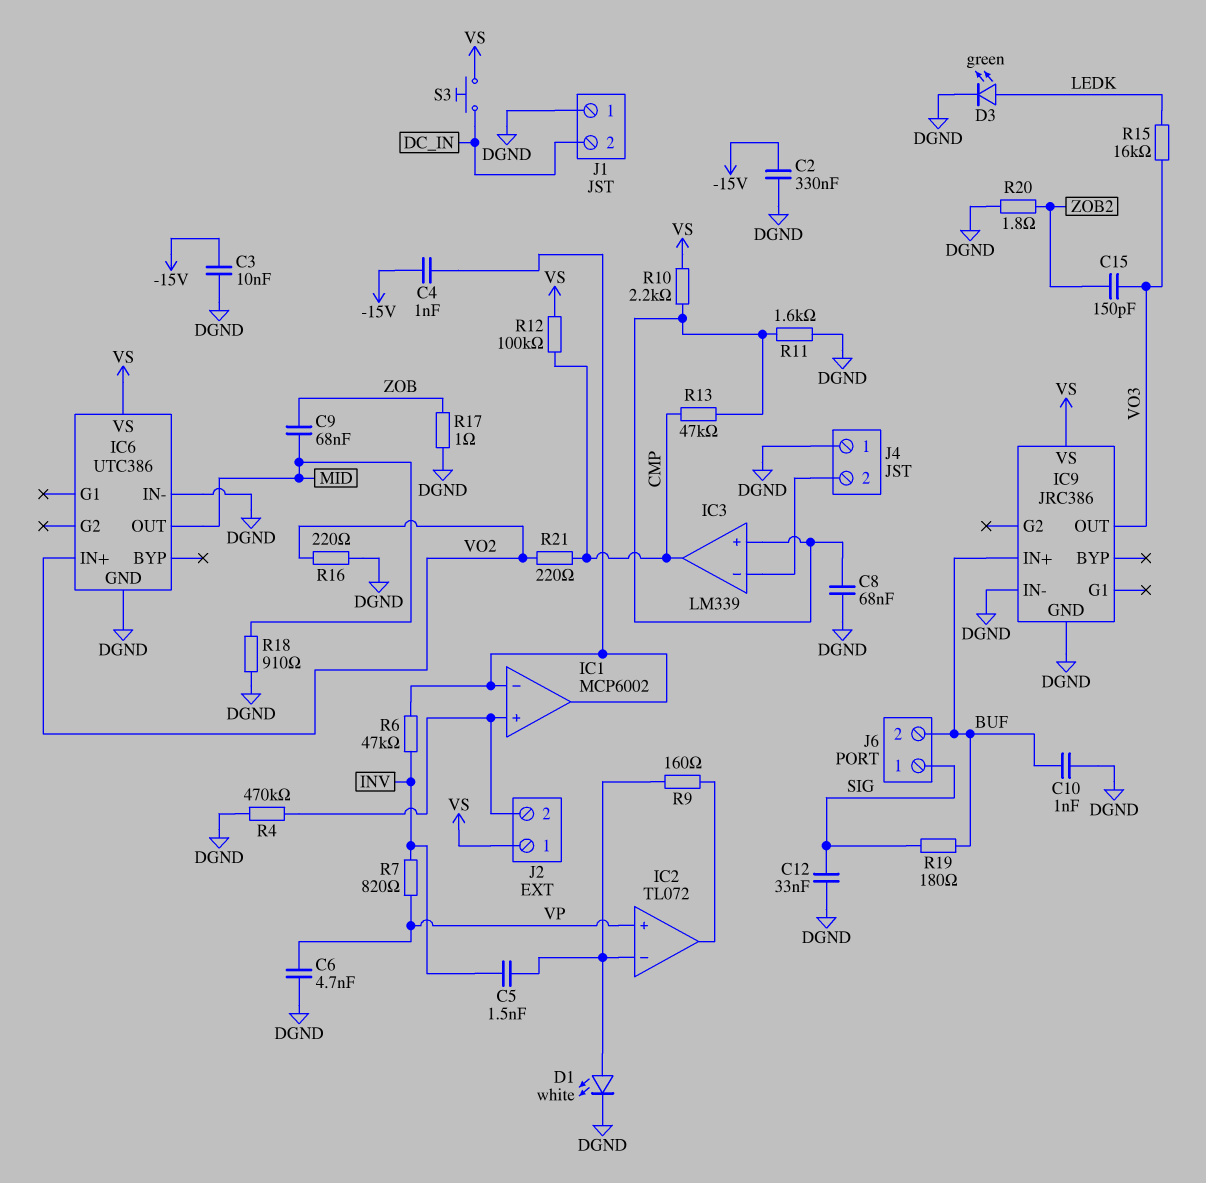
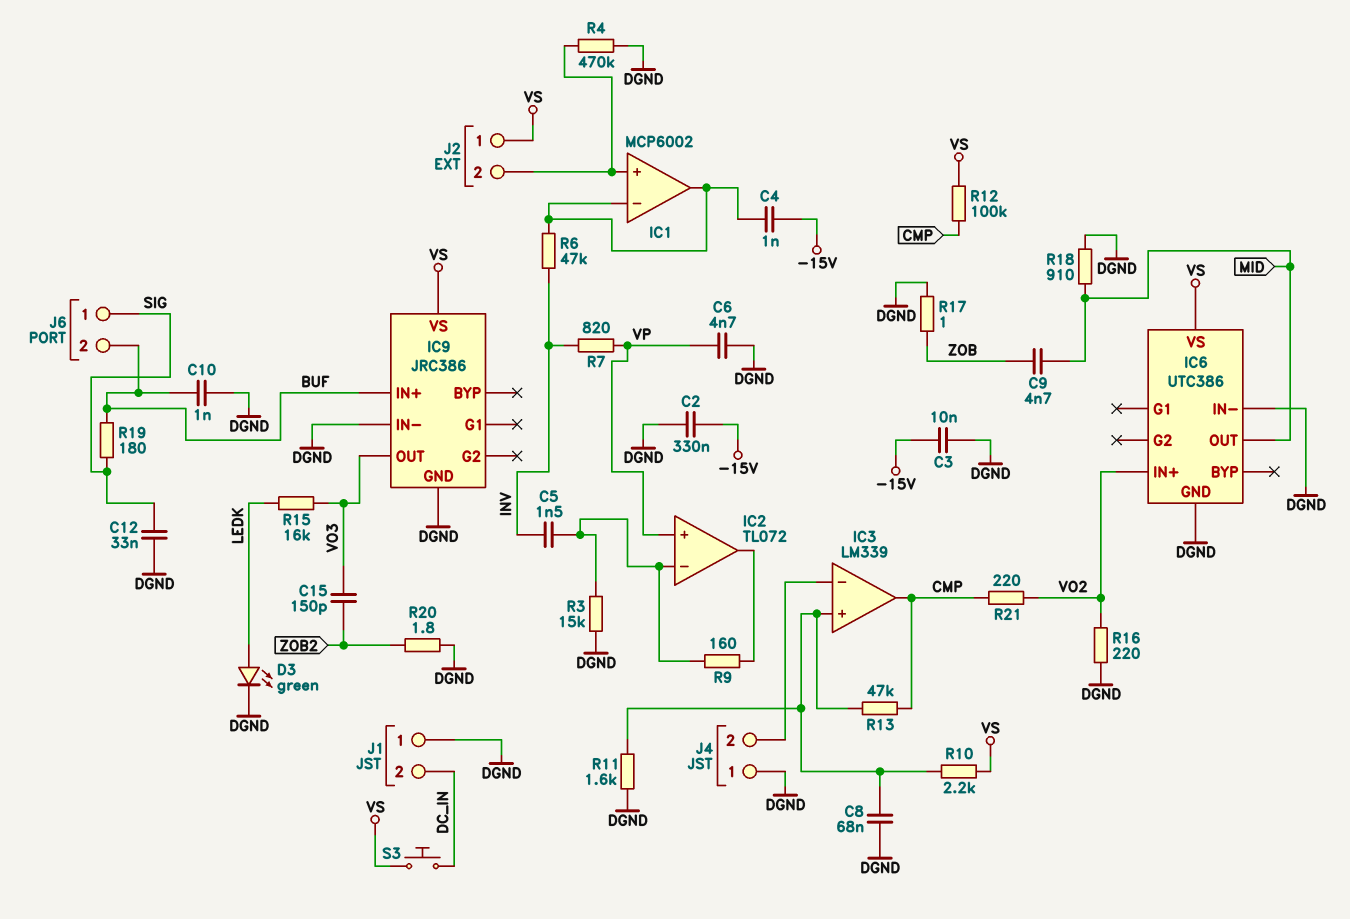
C9: 68nF (MID, ZOB) -> 4.7nF (MID, ZOB)
D1: LED white (A IC2/in-, K DGND) -> none
R3: none -> 15k (DGND, IC2/in-)

